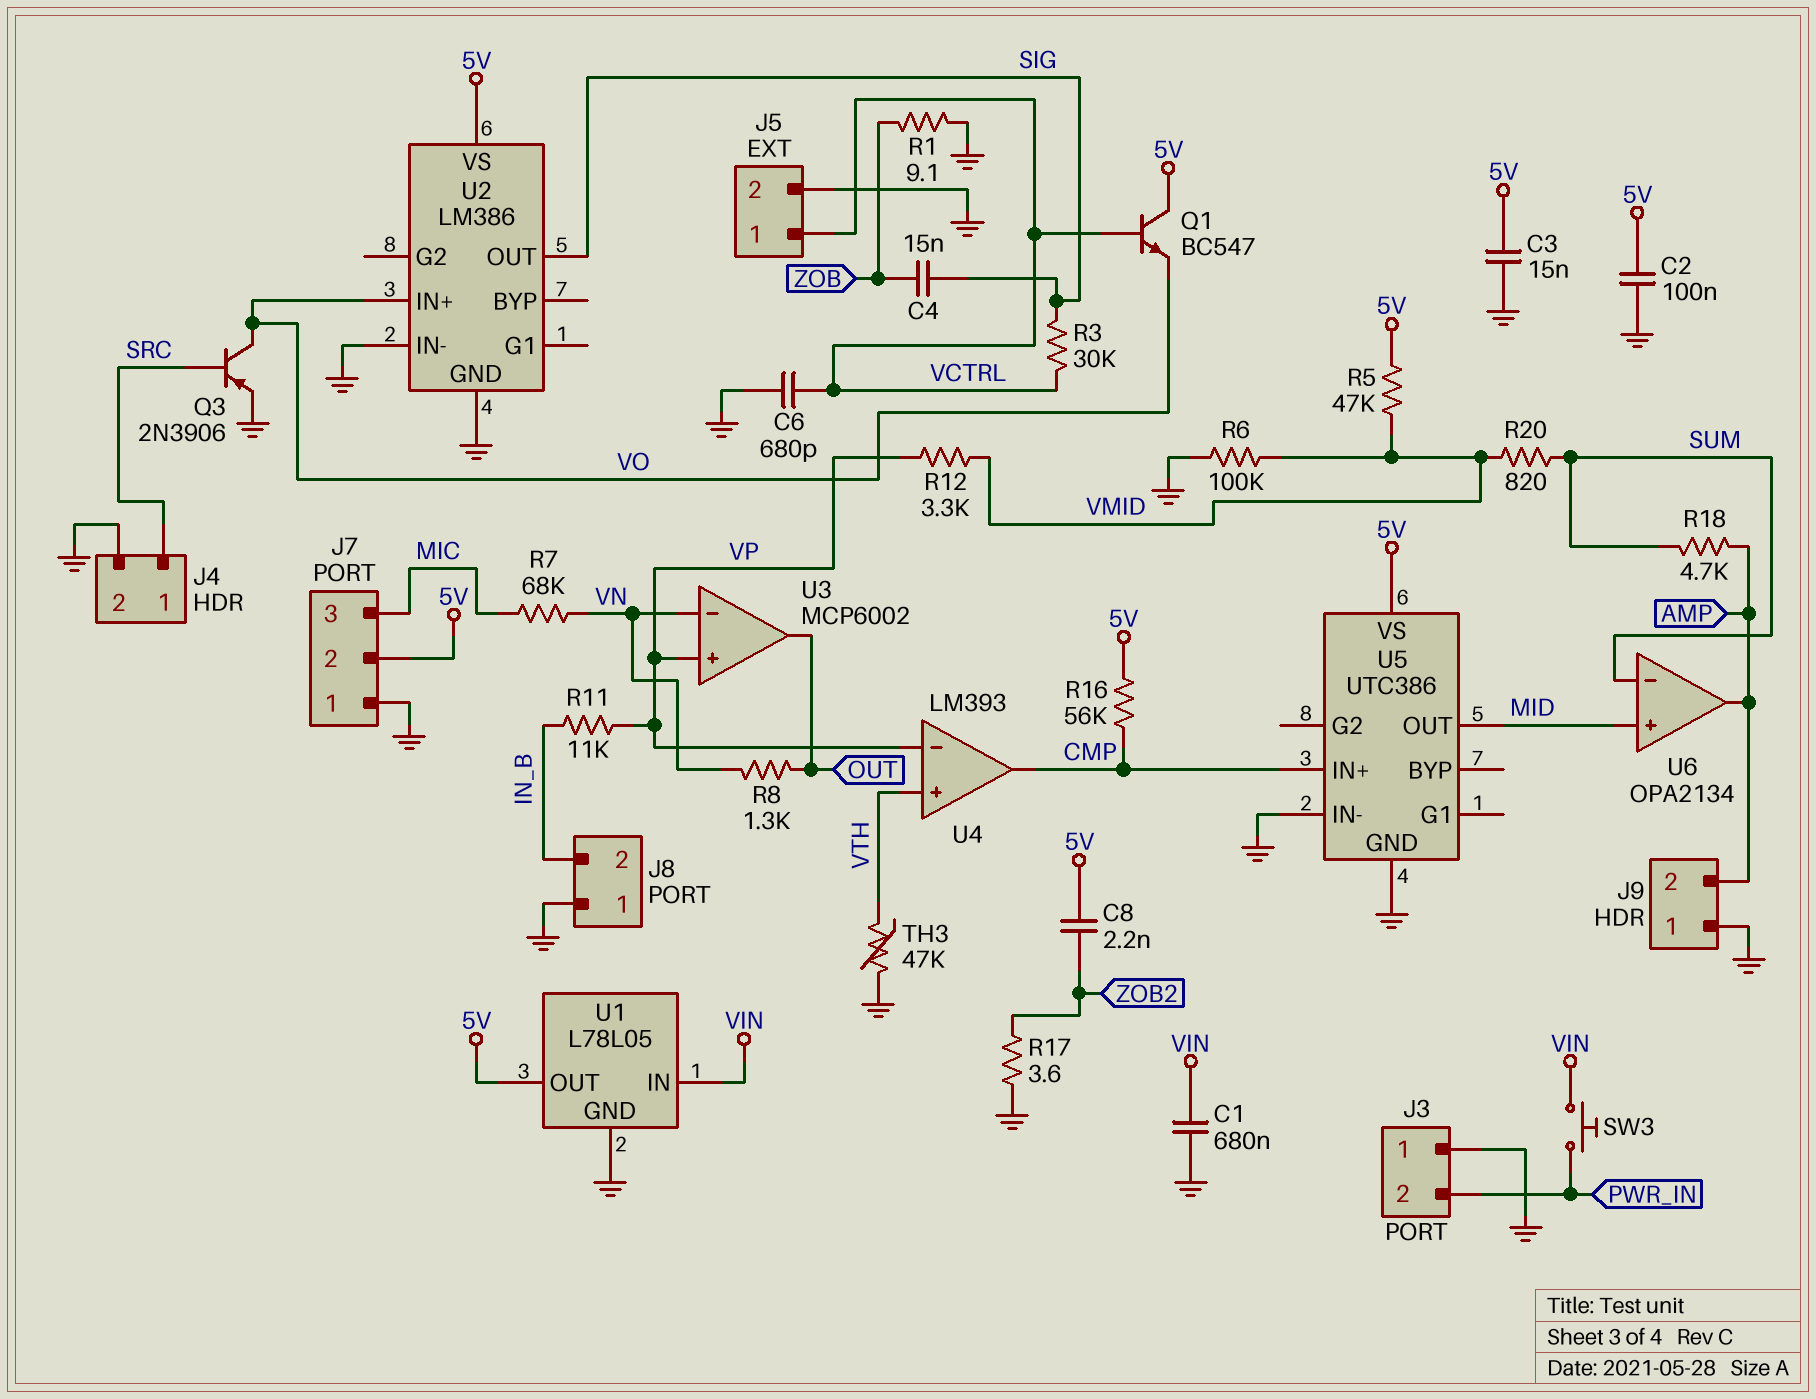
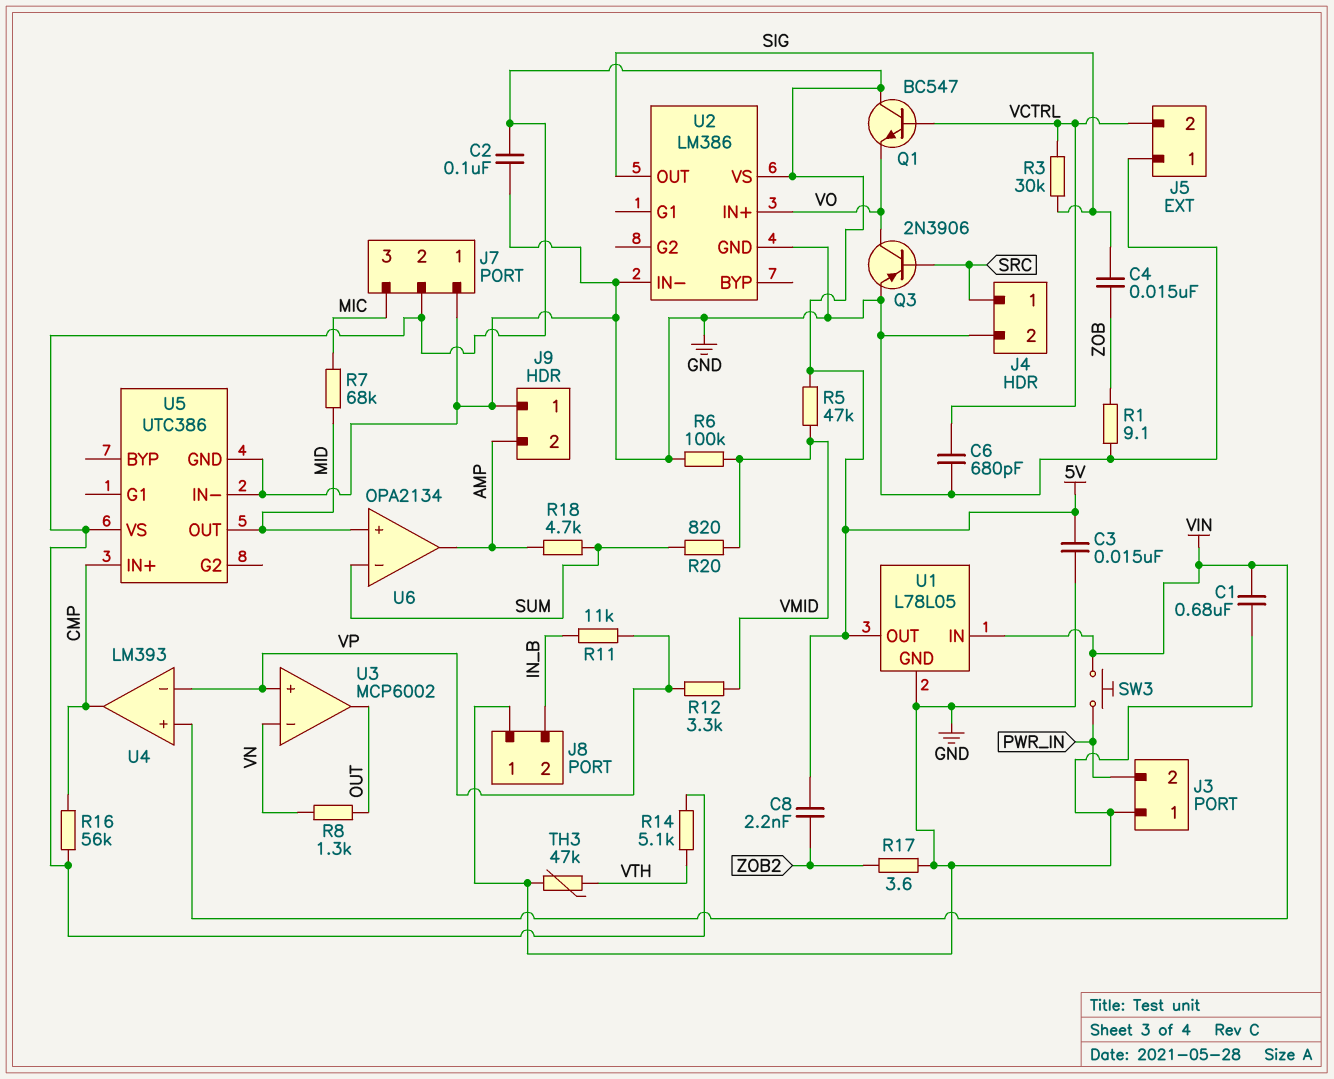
J5 pin 1: VCTRL -> GND
J5 pin 2: GND -> VCTRL
R7: 68k (MIC, VN) -> 68k (MIC, MID)
R14: none -> 5.1k (5V, VTH)
U4 pin in+: VTH -> VIN

